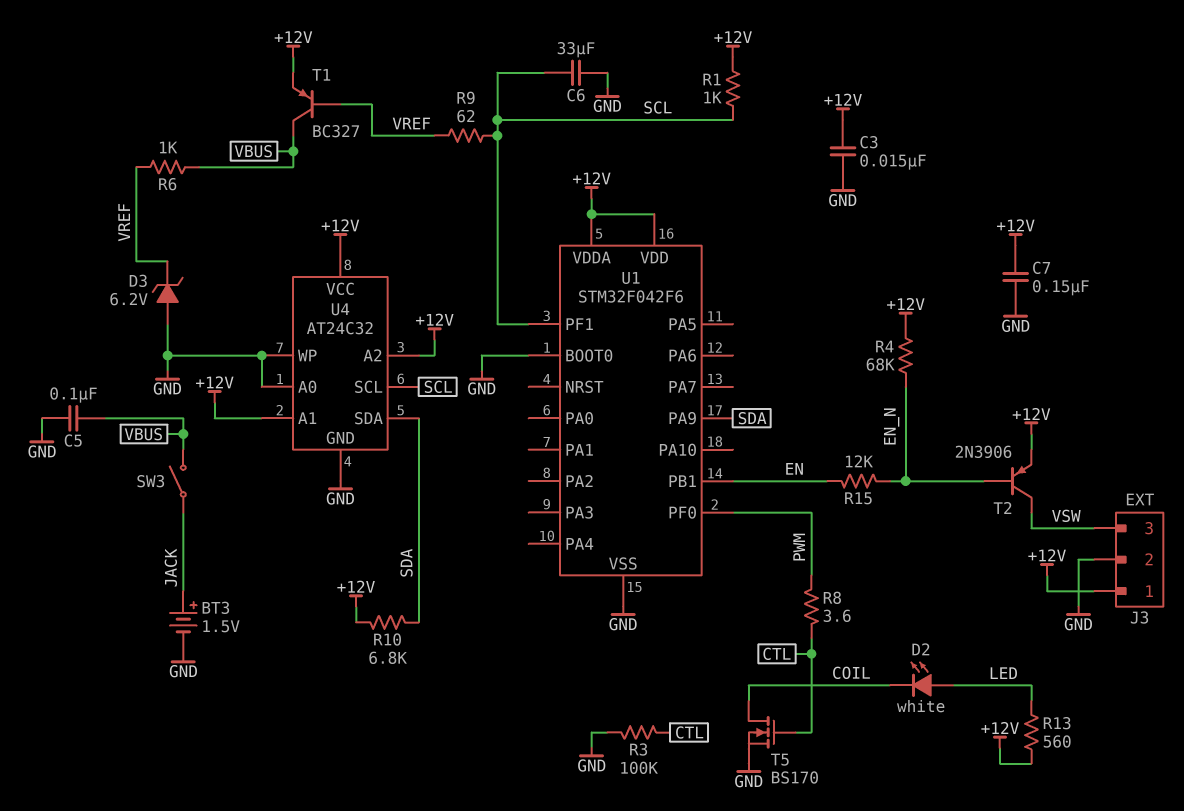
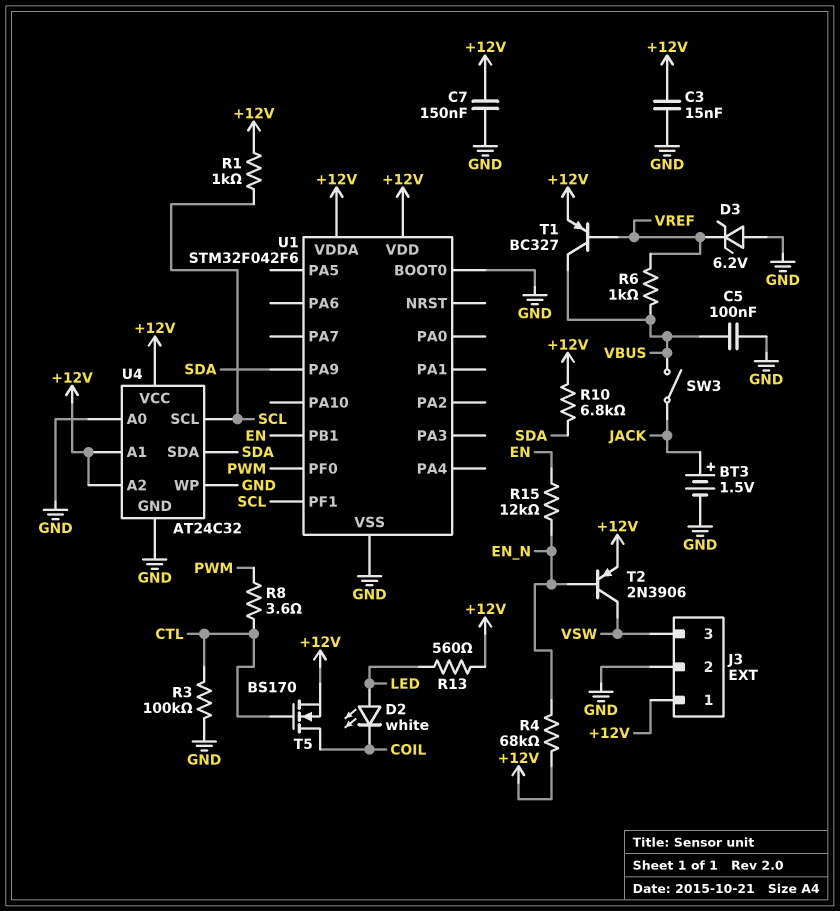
C6: 33uF (GND, SCL) -> none
R9: 62 (SCL, VREF) -> none
T5: NMOS BS170 (G CTL, D COIL, S GND) -> NMOS BS170 (G CTL, D COIL, S +12V)

